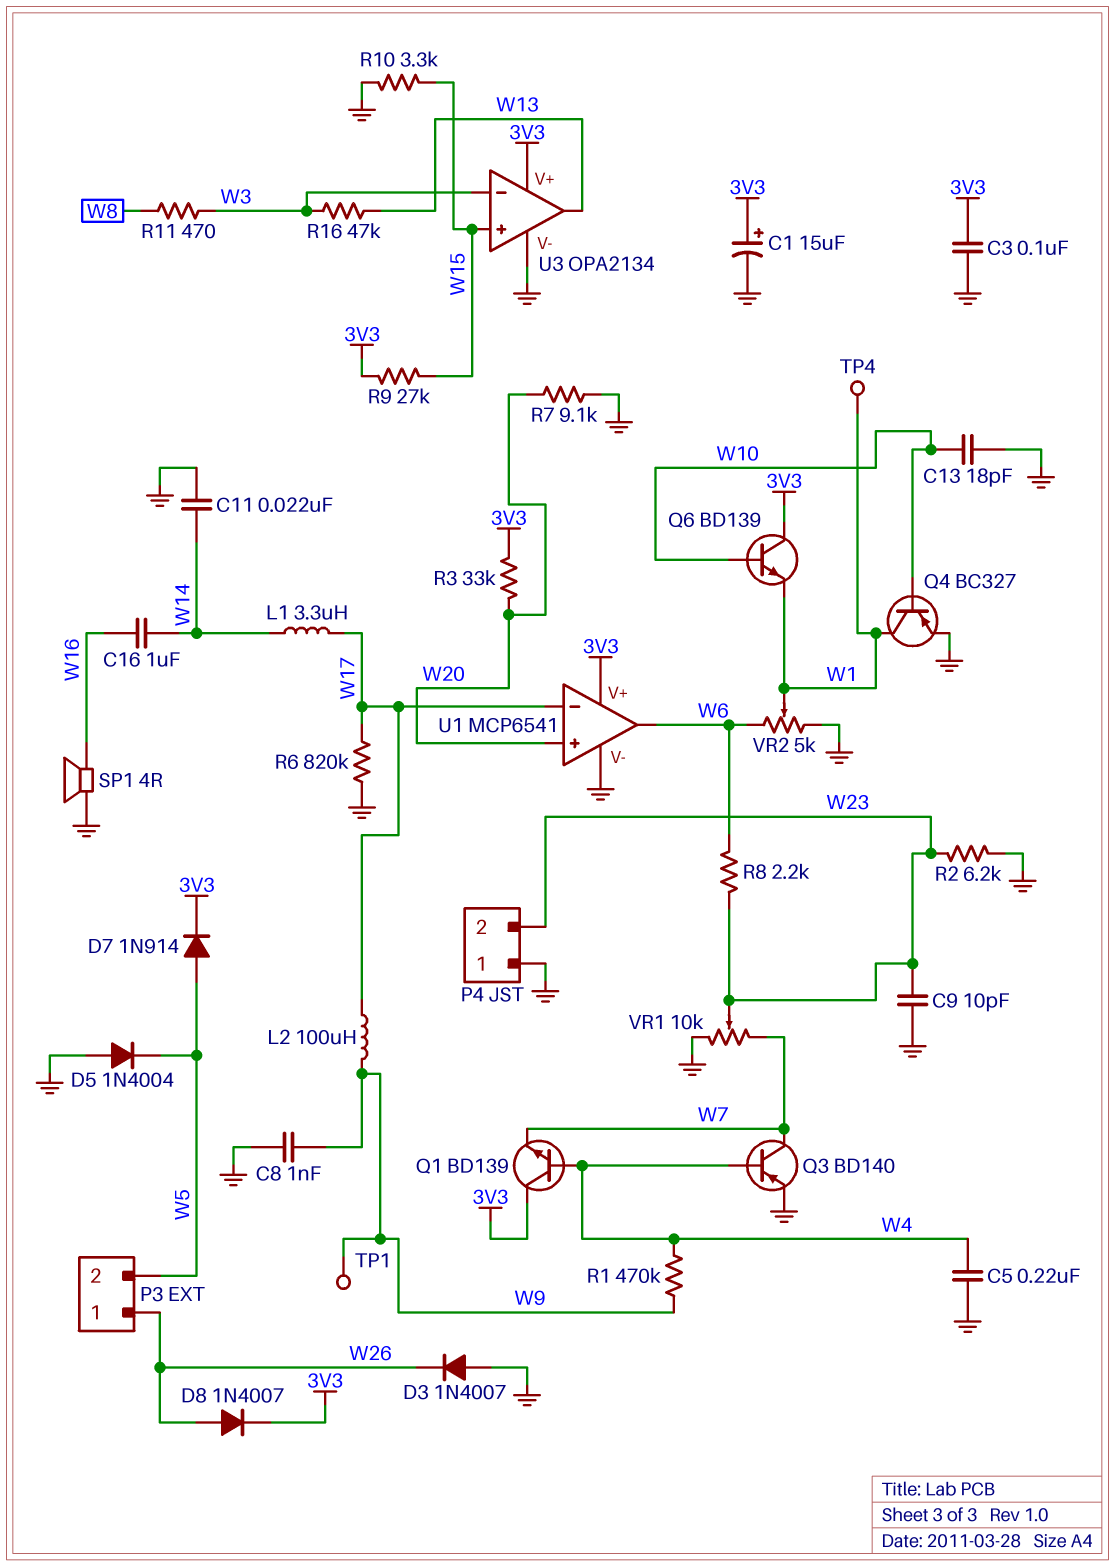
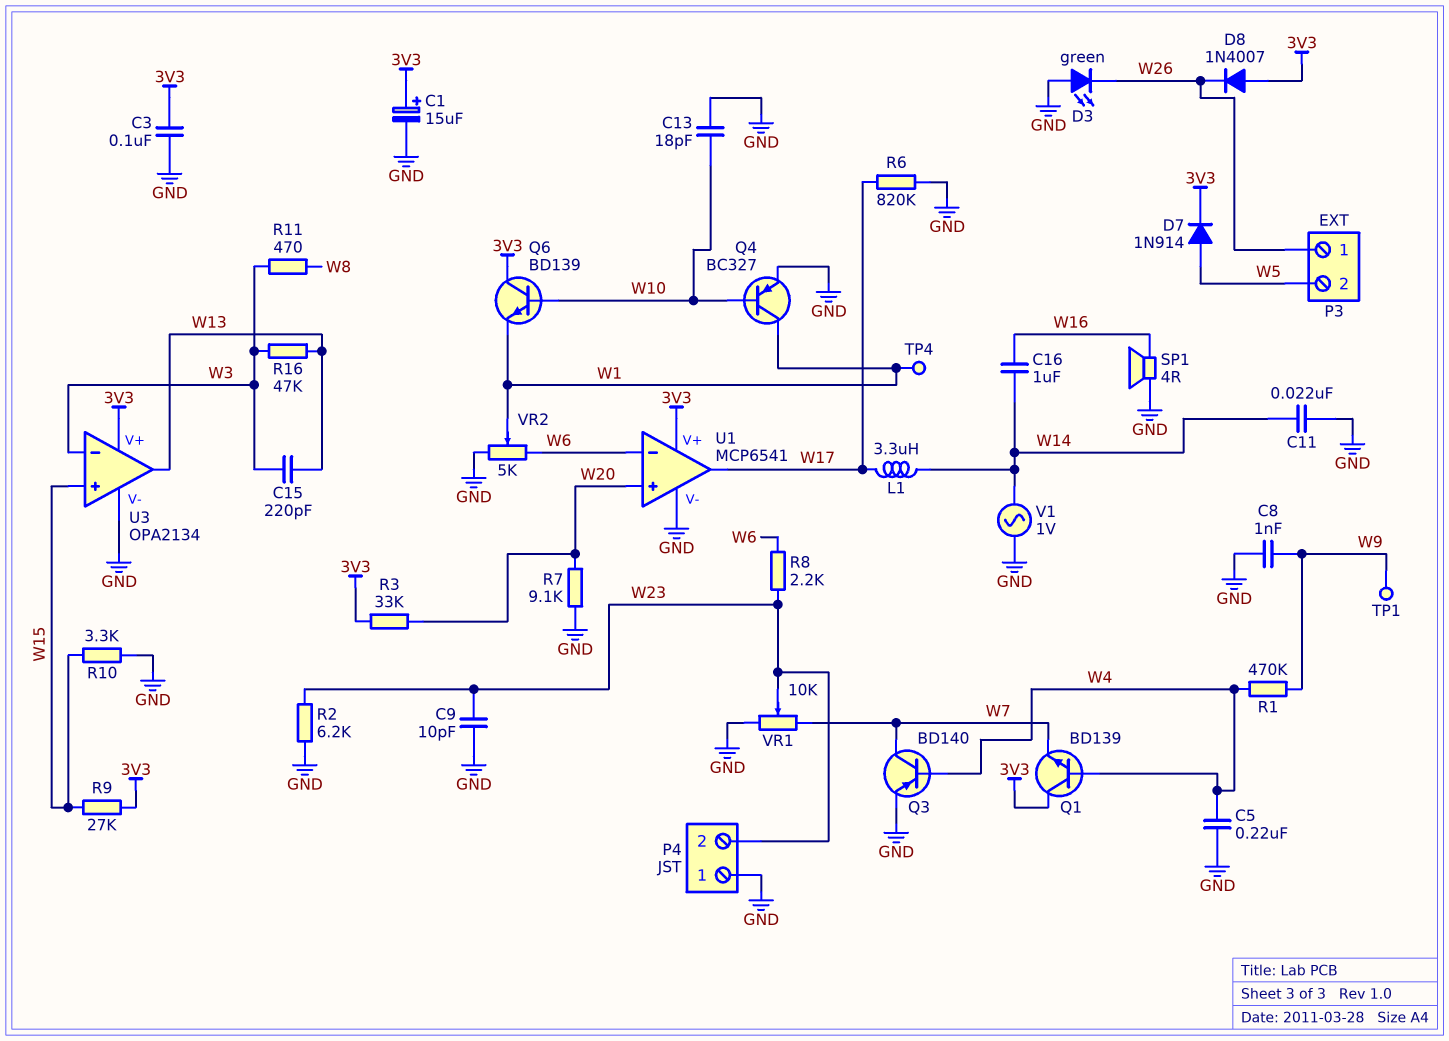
C15: none -> 220pF (W3, W13)
D3: diode 1N4007 (A GND, K W26) -> LED green (A GND, K W26)
D5: diode 1N4004 (A GND, K W5) -> none
D8: diode 1N4007 (A W26, K 3V3) -> diode 1N4007 (A 3V3, K W26)
L2: 100uH (W9, W17) -> none
U1 pin in-: W17 -> W6
U1 pin out: W6 -> W17
V1: none -> AC 1V (GND, W14)

